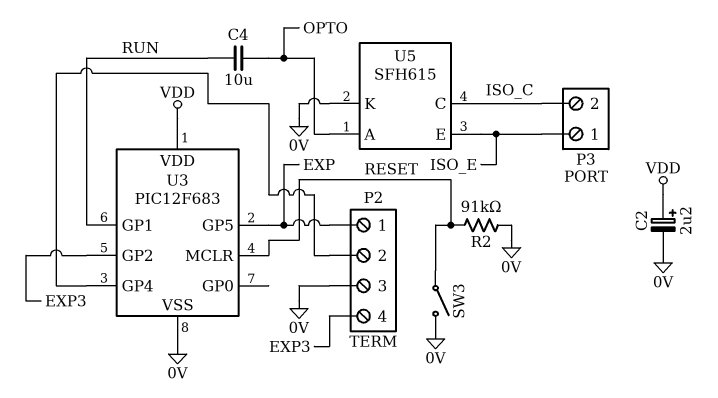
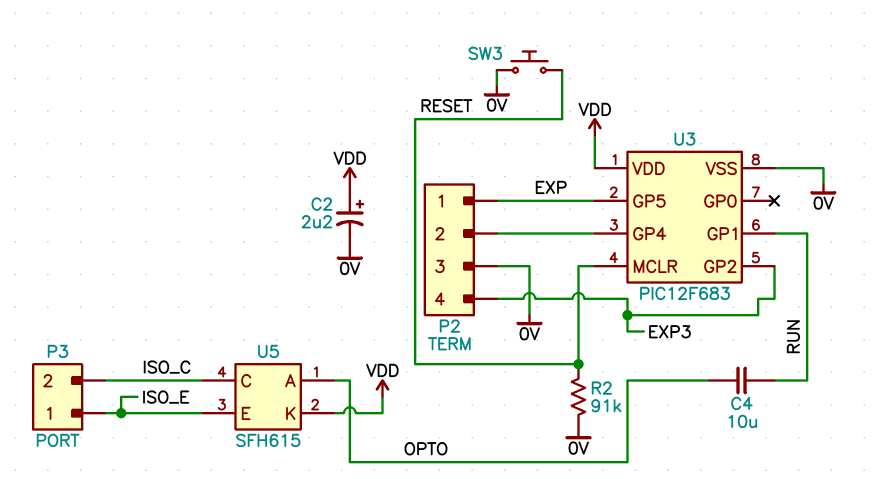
SW3: switch (0V, RESET) -> button (0V, RESET)
U5 pin K: 0V -> VDD

